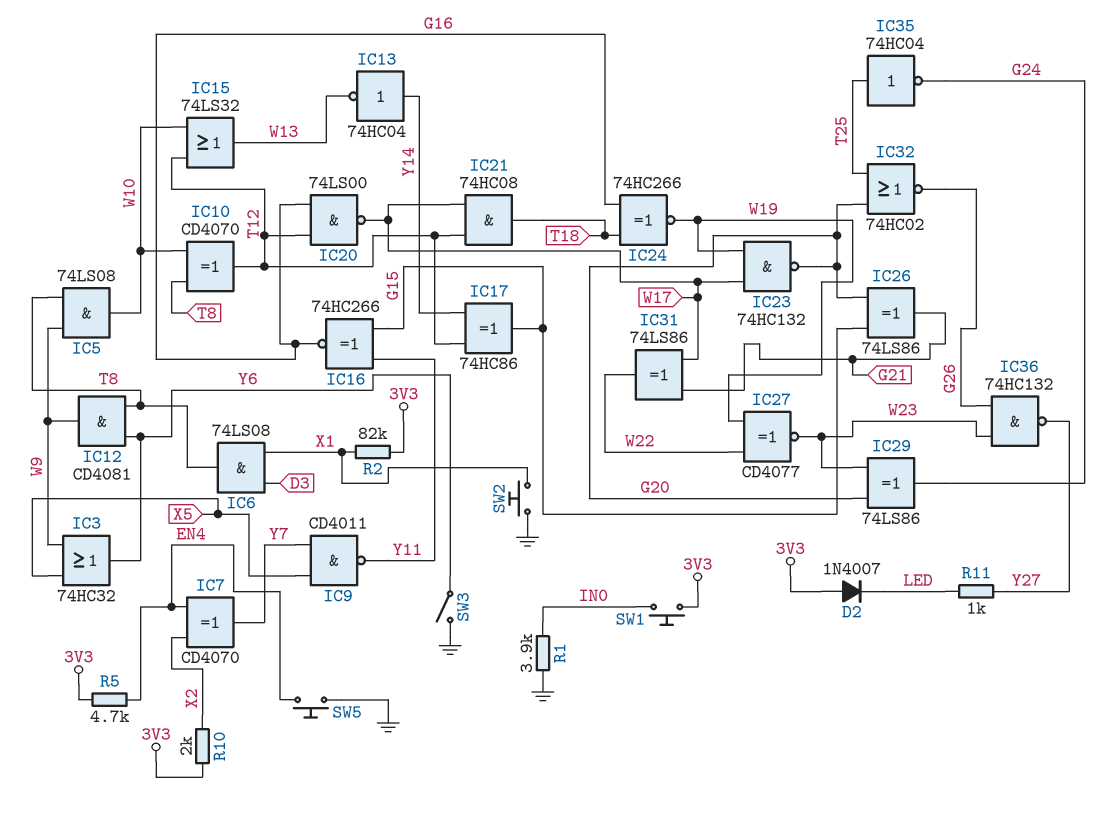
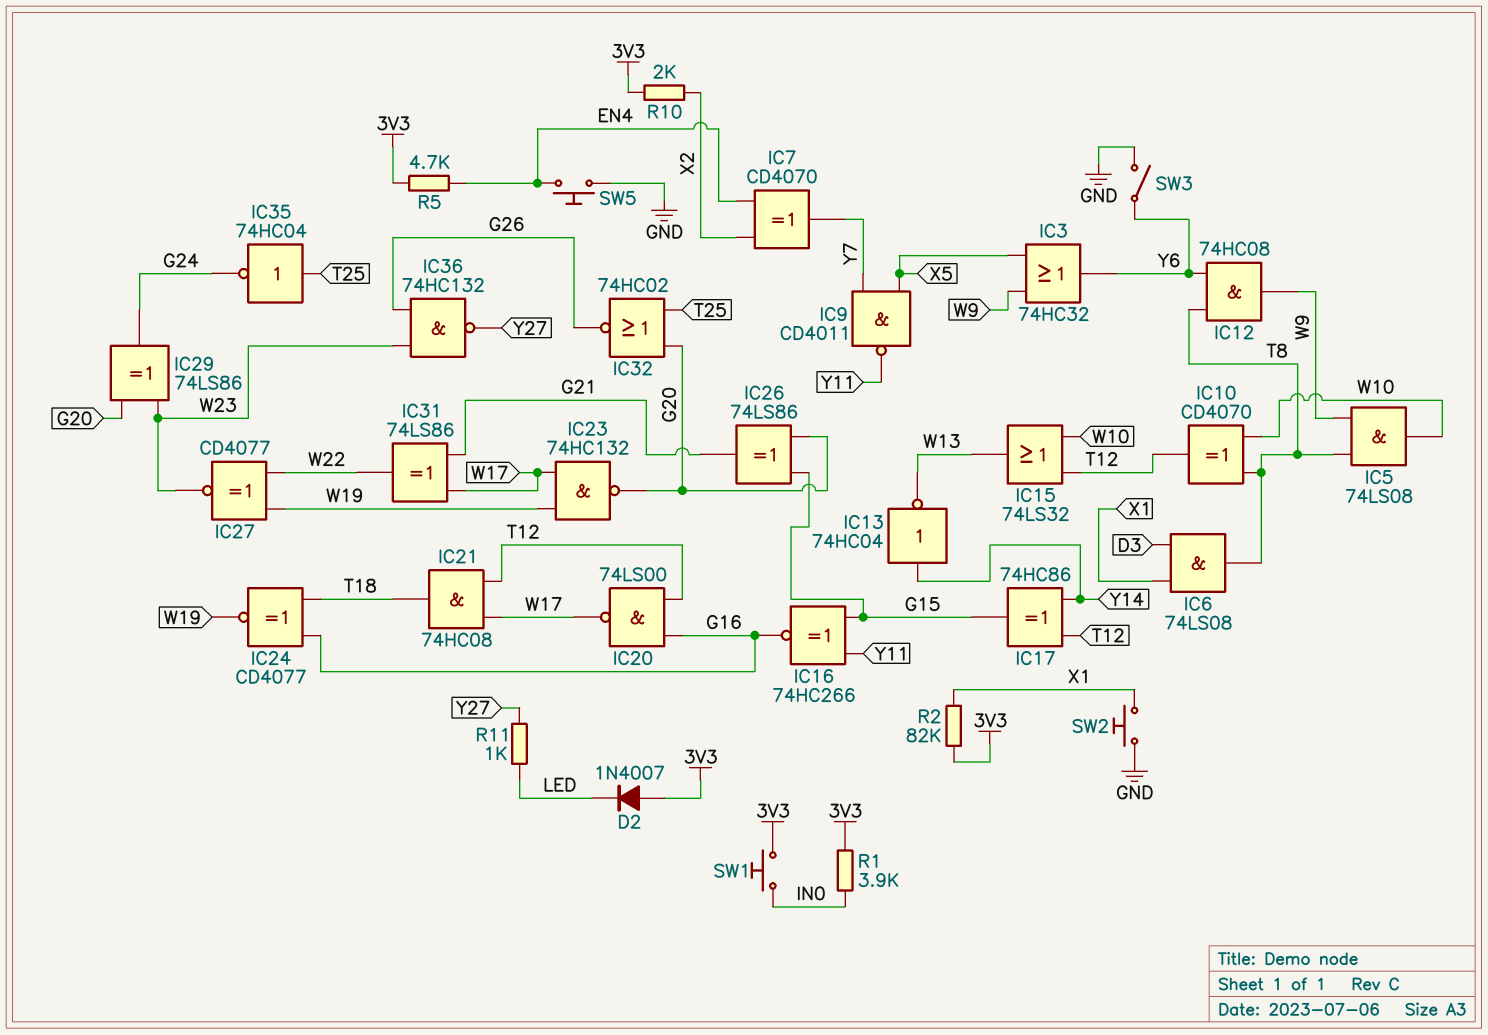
IC12: AND CD4081 (in T8, in Y6, out W9) -> AND 74HC08 (in T8, in Y6, out W9)
IC24: XNOR 74HC266 (in G16, in T18, out W19) -> XNOR CD4077 (in G16, in T18, out W19)
R1: 3.9k (GND, IN0) -> 3.9k (3V3, IN0)

